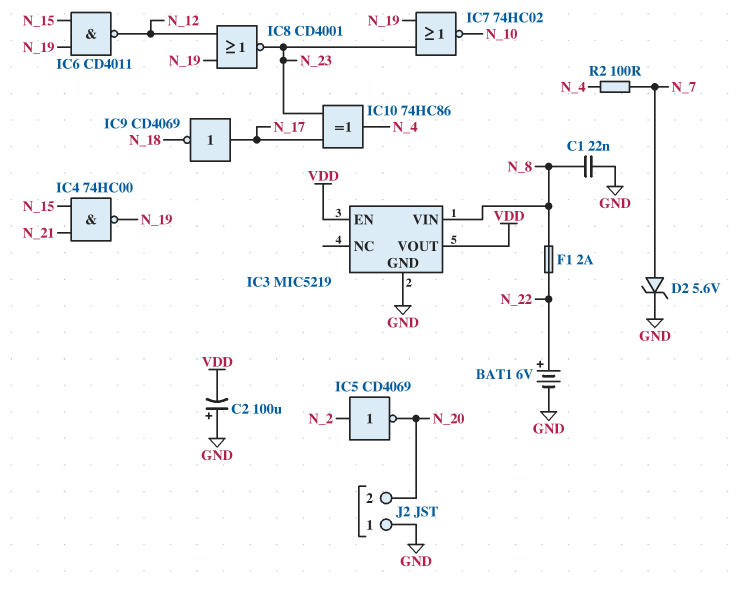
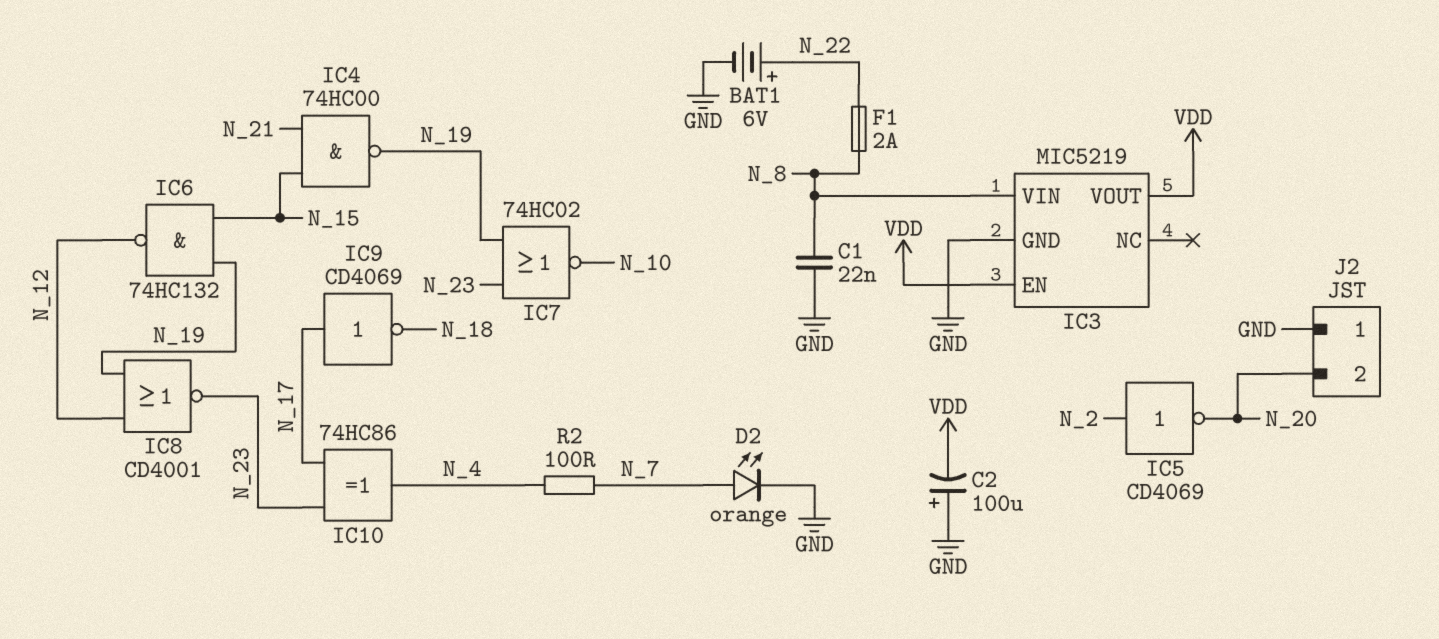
D2: zener 5.6V (A N_7, K GND) -> LED orange (A N_7, K GND)
IC6: NAND CD4011 (in N_15, in N_19, out N_12) -> NAND 74HC132 (in N_15, in N_19, out N_12)

